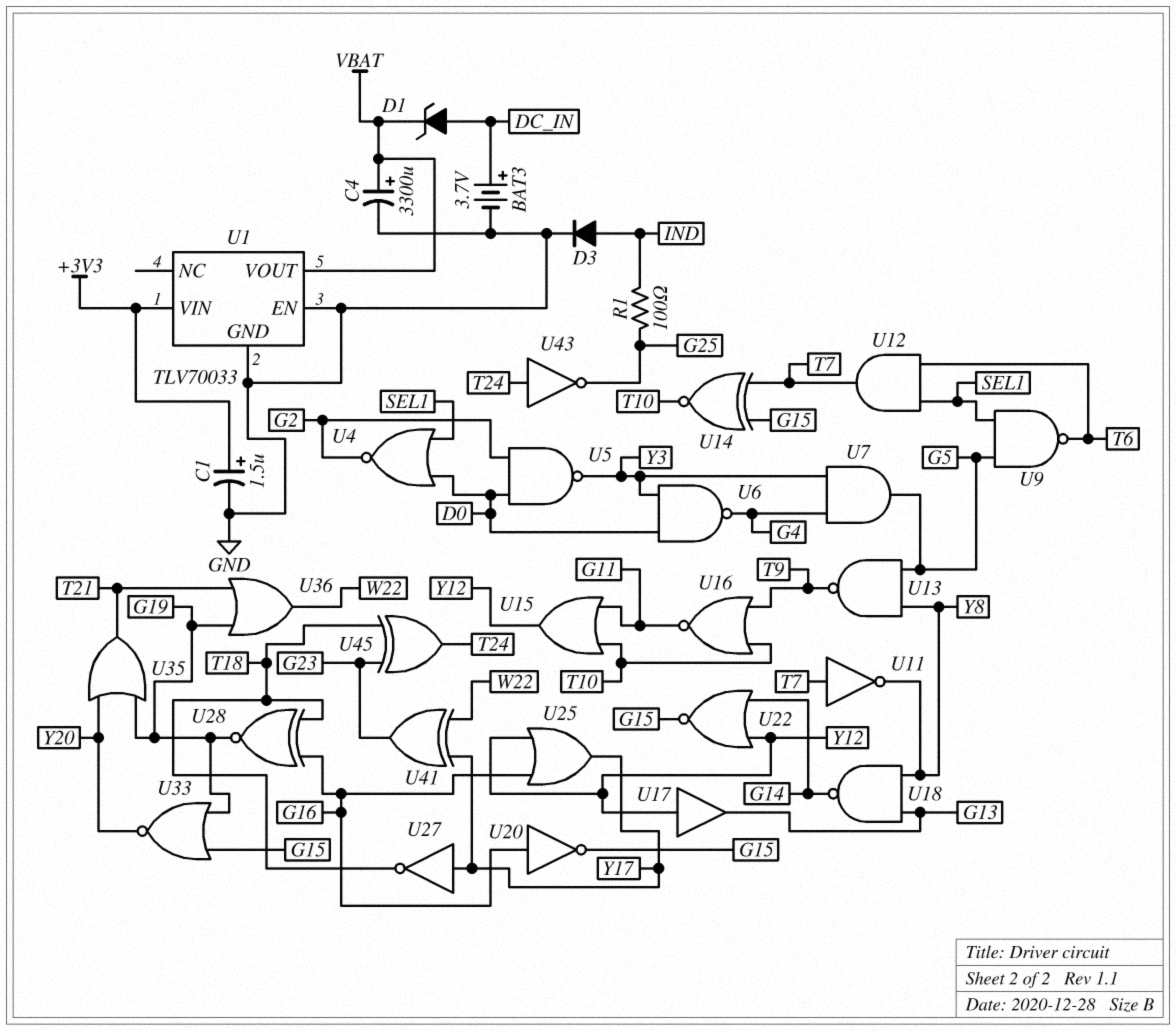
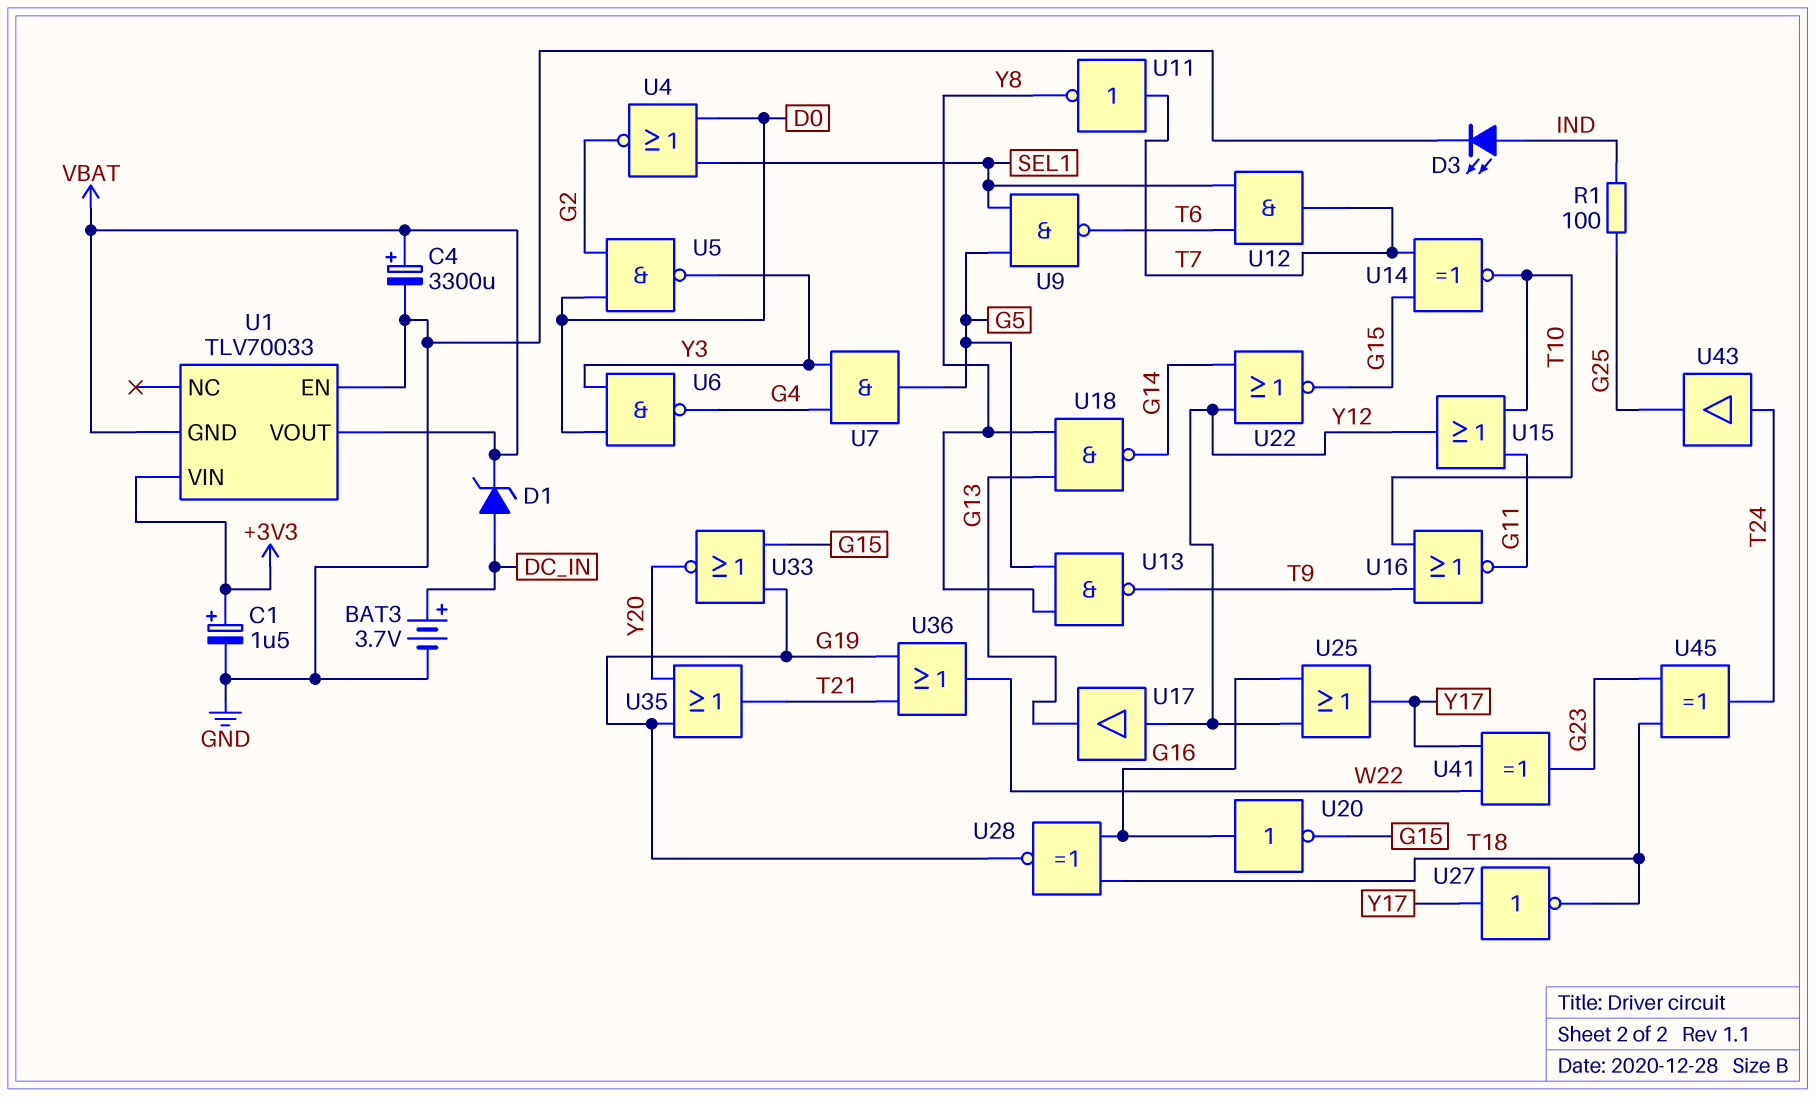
D3: diode (A IND, K GND) -> LED (A IND, K GND)
U1 pin GND: GND -> VBAT
U43: NOT (in T24, out G25) -> buffer (in T24, out G25)

